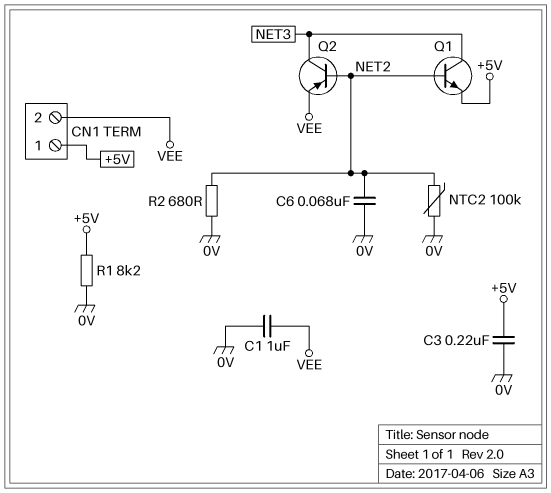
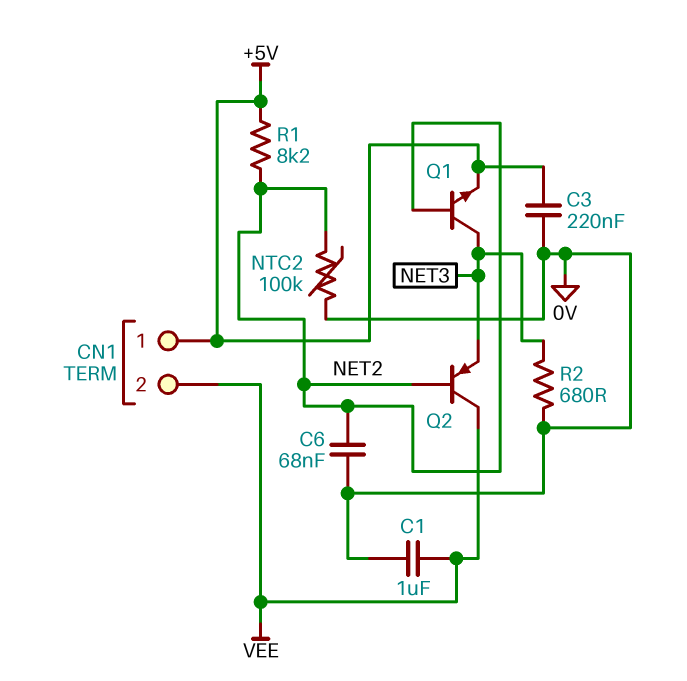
Q2: PNP (B NET2, C NET3, E VEE) -> PNP (B NET2, C VEE, E NET3)
R1: 8.2k (+5V, 0V) -> 8.2k (+5V, NET2)
R2: 680 (0V, NET2) -> 680 (0V, NET3)

